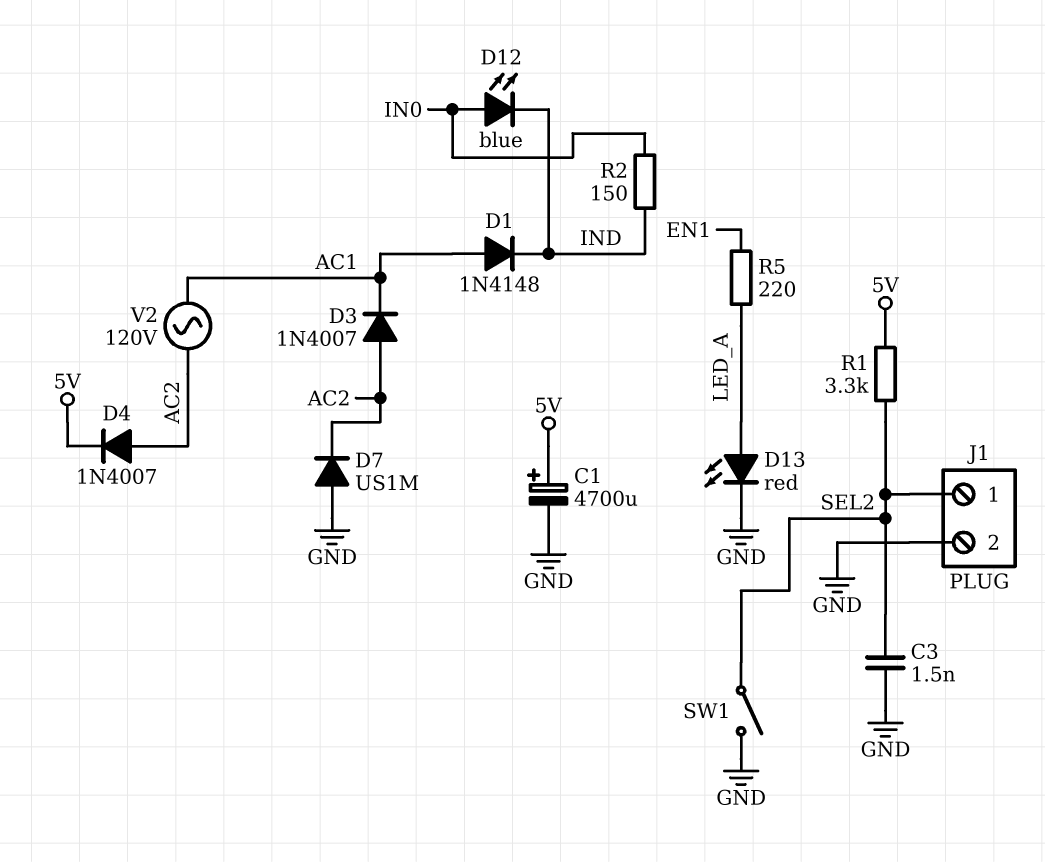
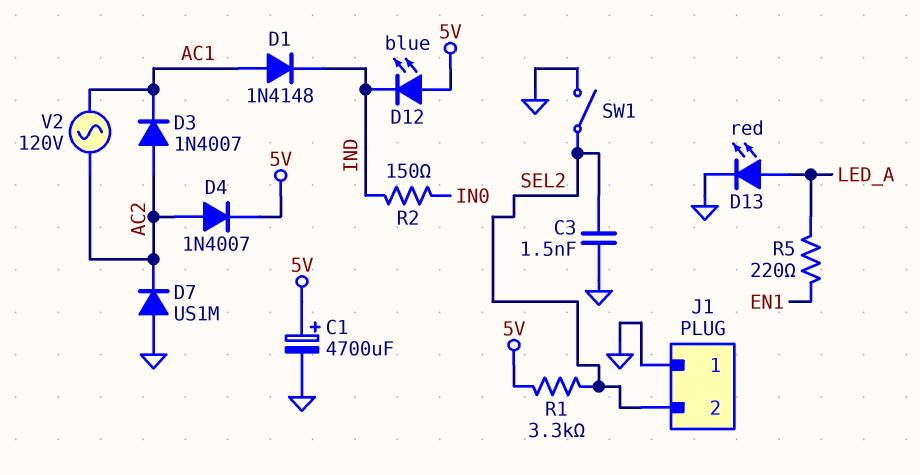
D12: LED blue (A IN0, K IND) -> LED blue (A 5V, K IND)
J1 pin 1: SEL2 -> GND
J1 pin 2: GND -> SEL2

